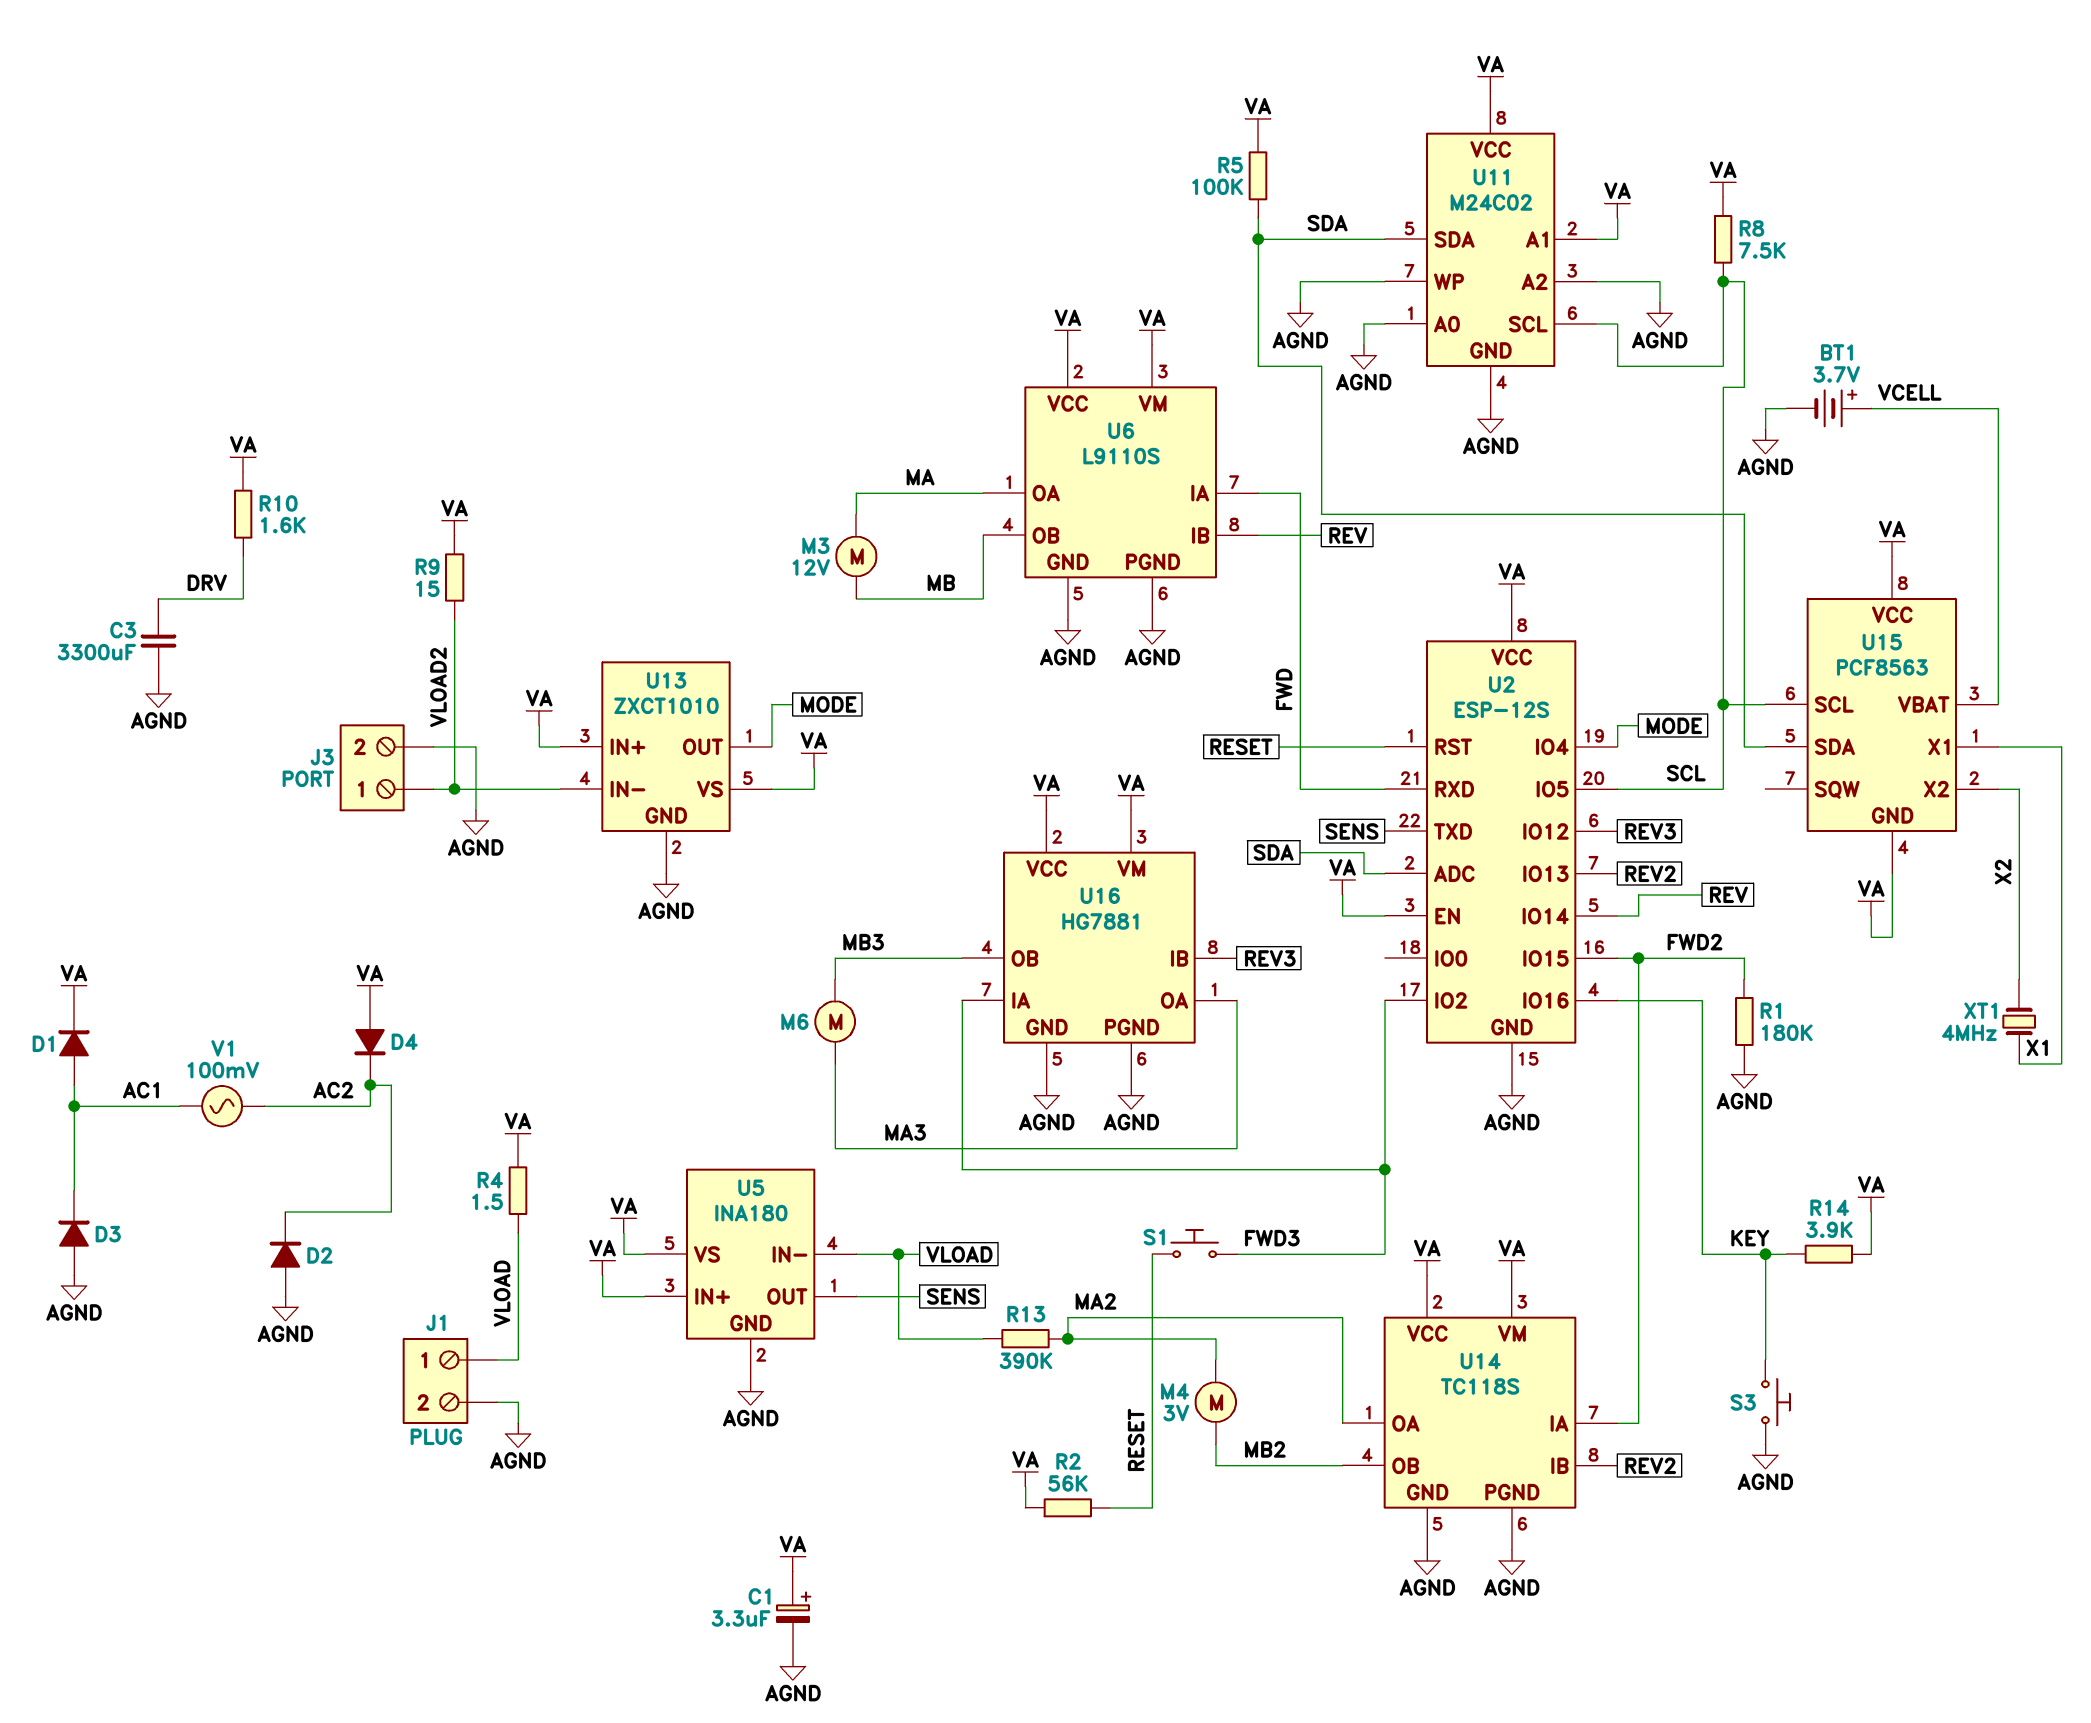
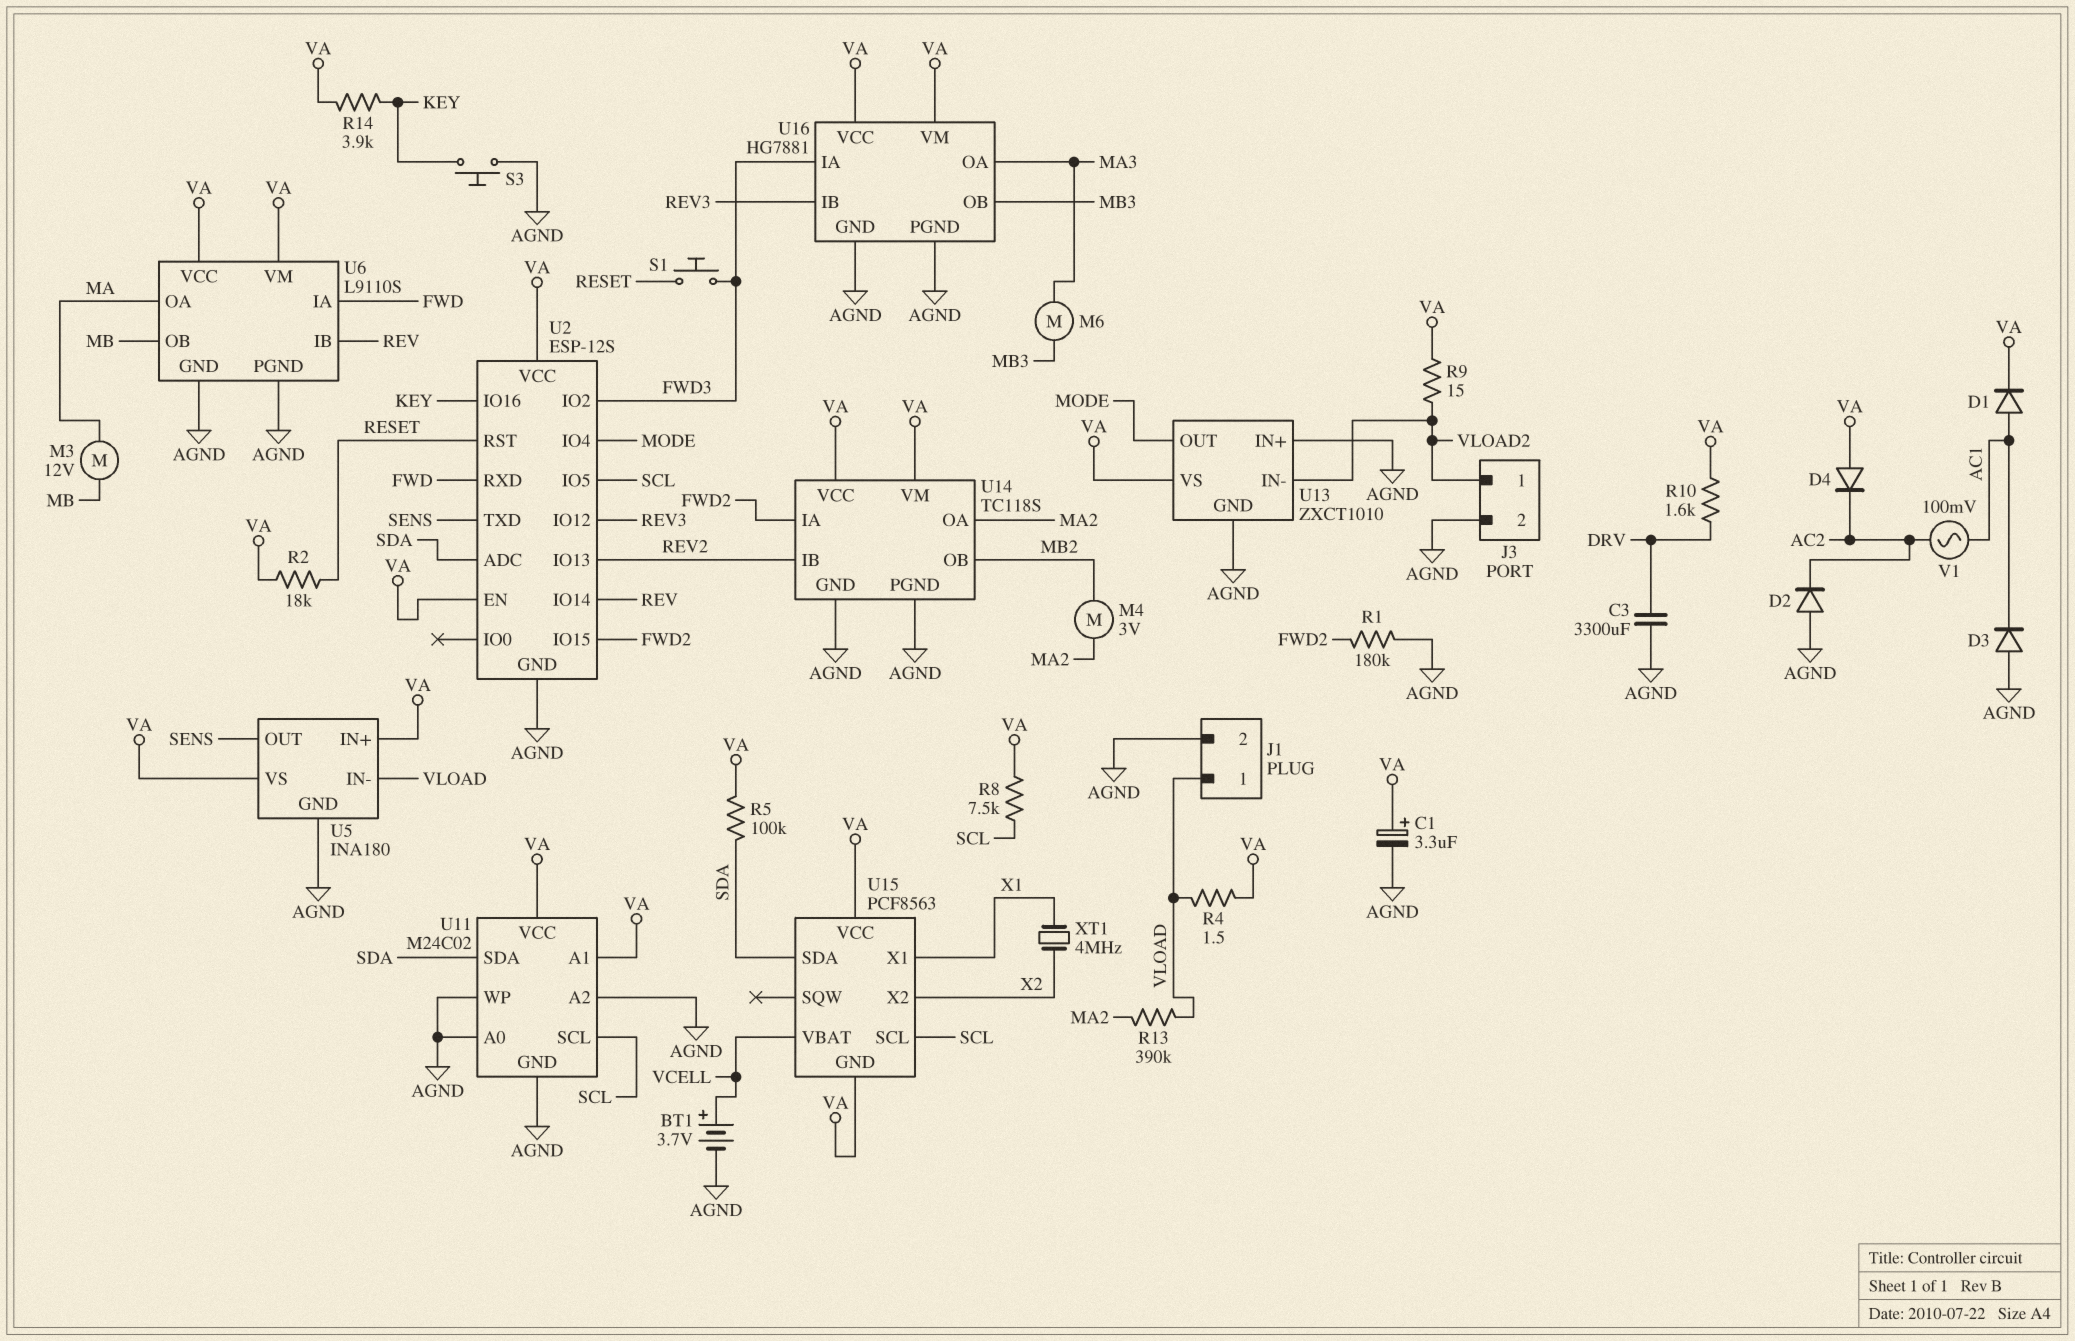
R2: 56k (RESET, VA) -> 18k (RESET, VA)
U13 pin IN+: VA -> AGND

